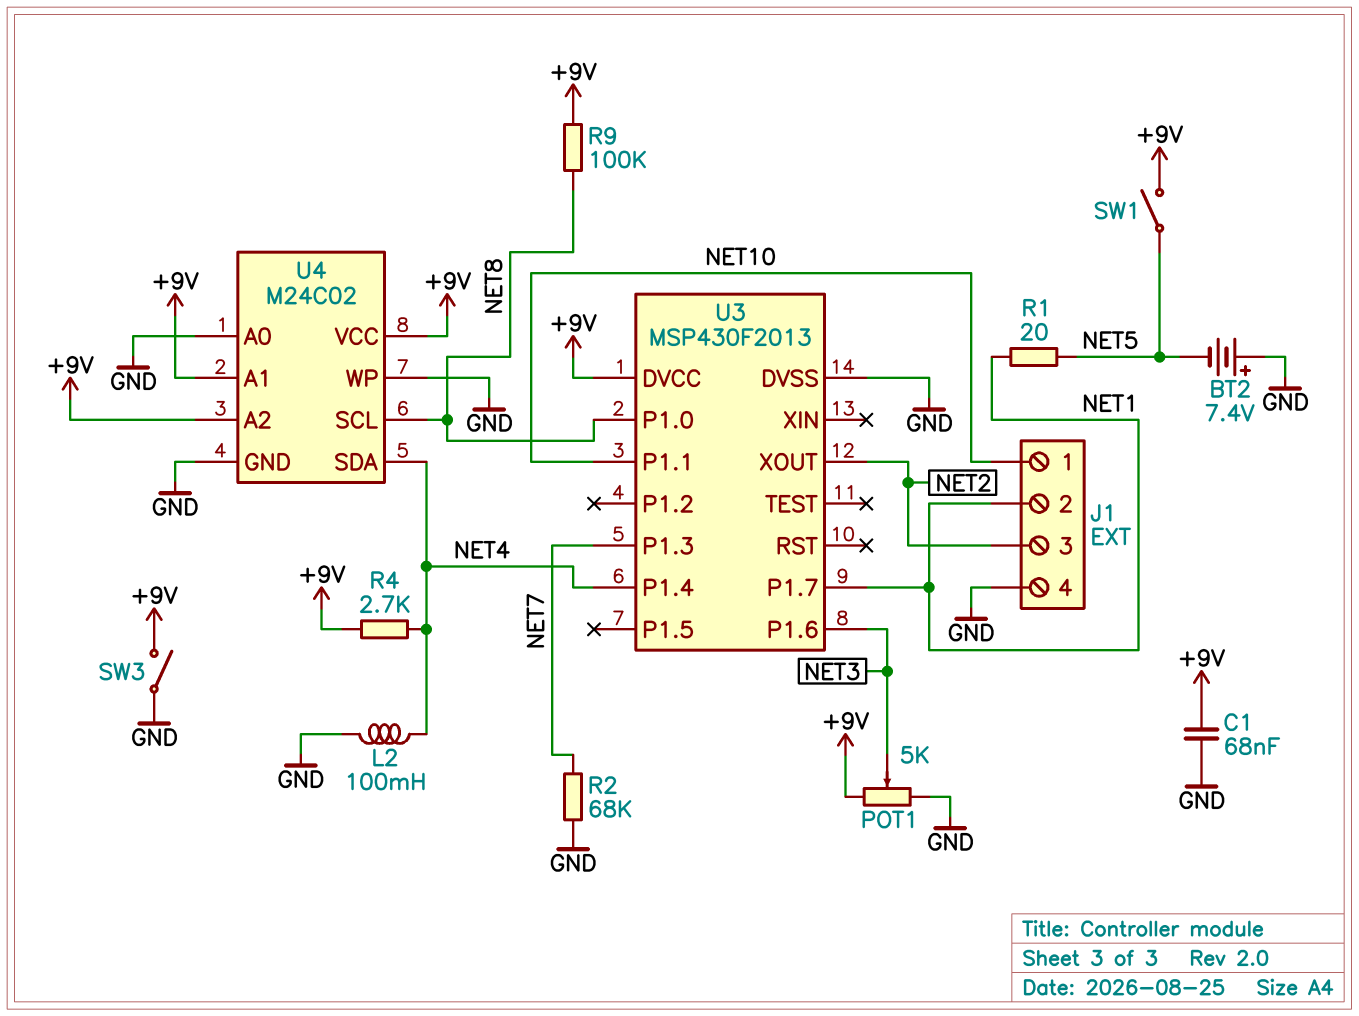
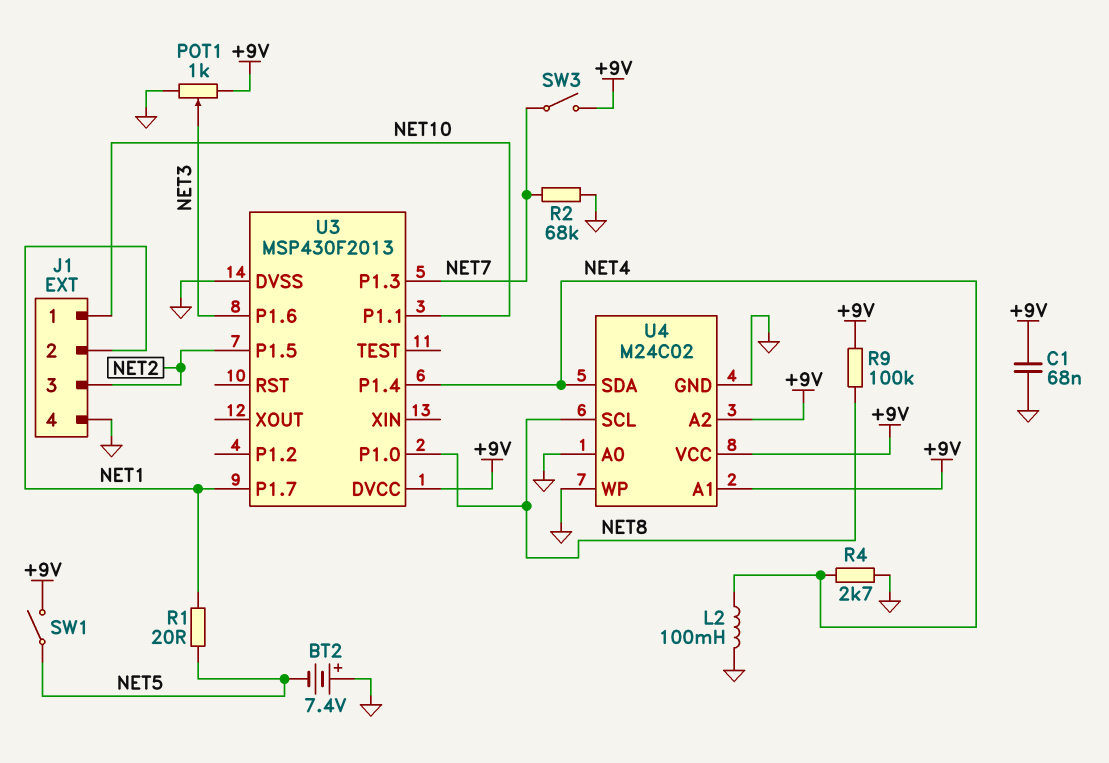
POT1: 5k (+9V, GND, wiper NET3) -> 1k (+9V, GND, wiper NET3)
R4: 2.7k (+9V, NET4) -> 2.7k (GND, NET4)
SW3: switch (+9V, GND) -> switch (+9V, NET7)
U3 pin P1.5: none -> NET2
U3 pin XOUT: NET2 -> none

